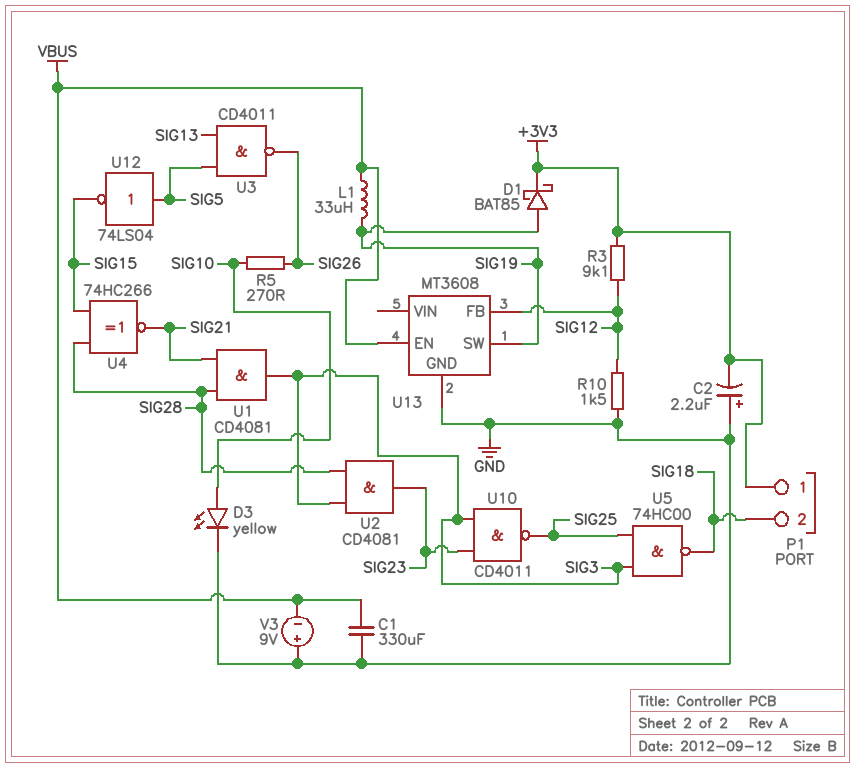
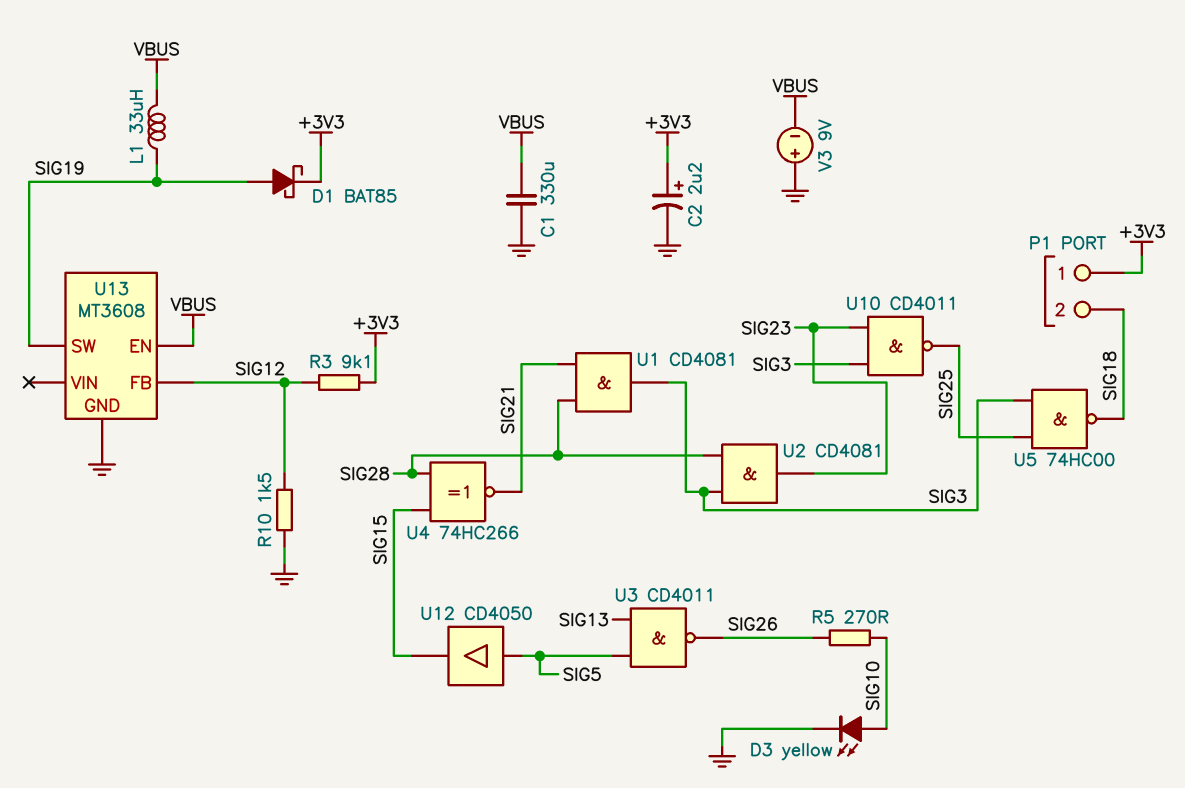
C2: 2.2uF (plus GND, minus +3V3) -> 2.2uF (plus +3V3, minus GND)
U12: NOT 74LS04 (in SIG5, out SIG15) -> buffer CD4050 (in SIG5, out SIG15)

